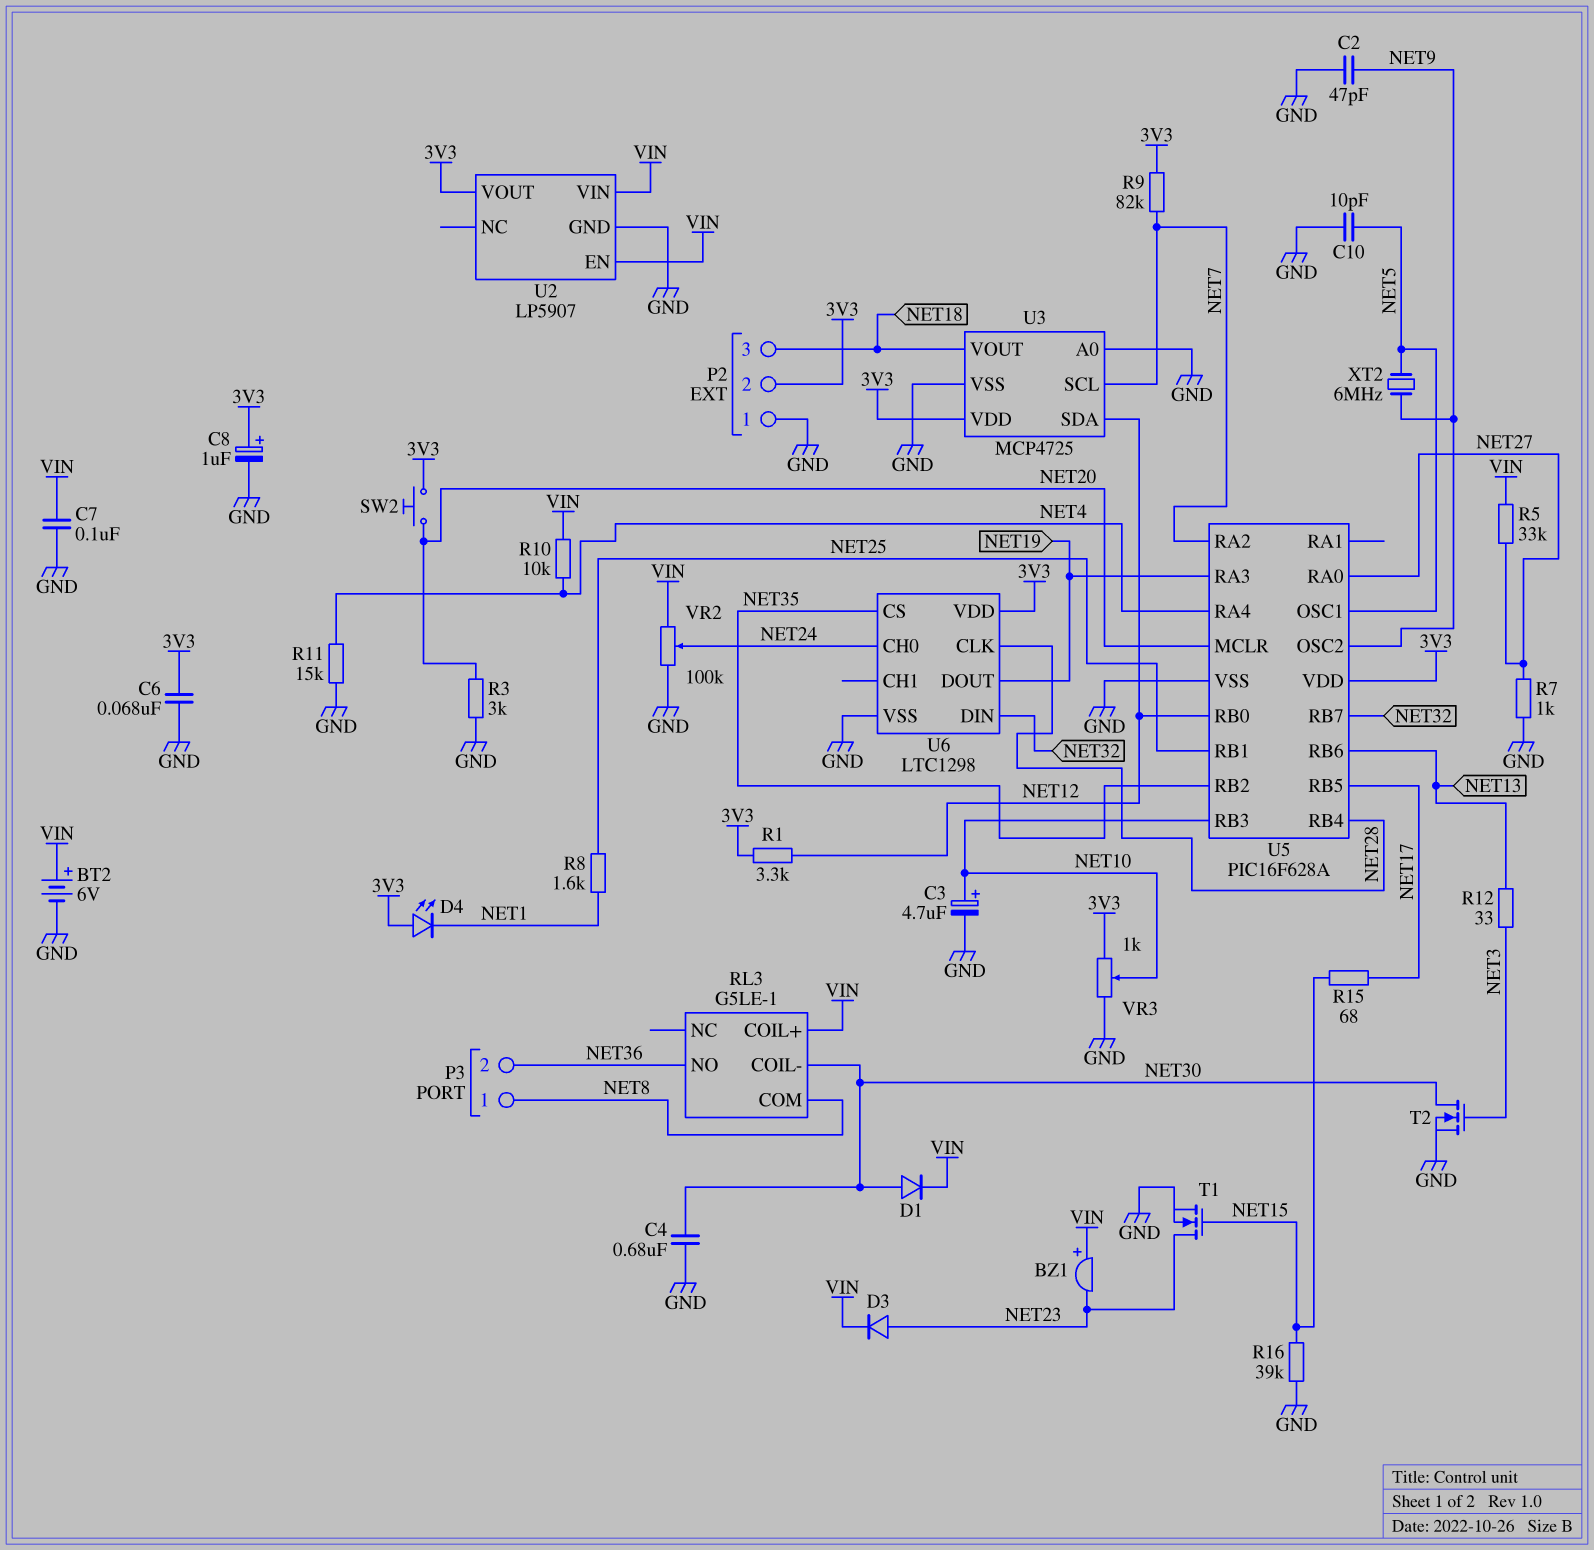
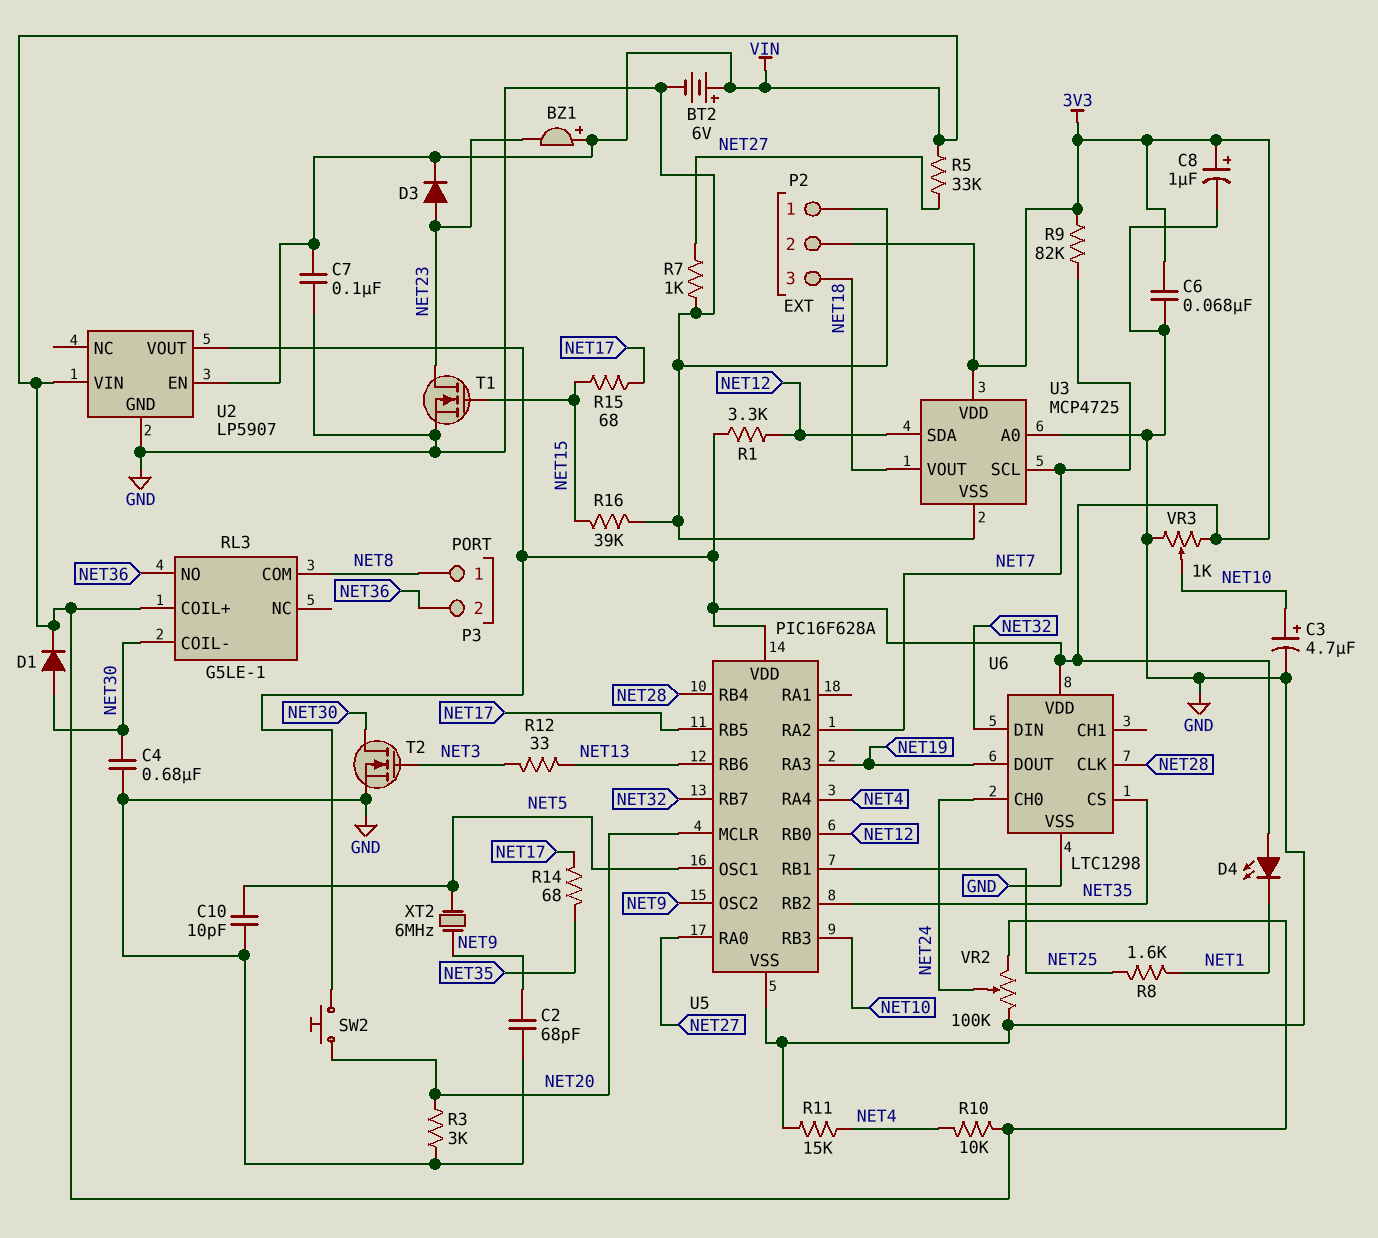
C2: 47pF (GND, NET9) -> 68pF (GND, NET9)
R14: none -> 68 (NET17, NET35)

